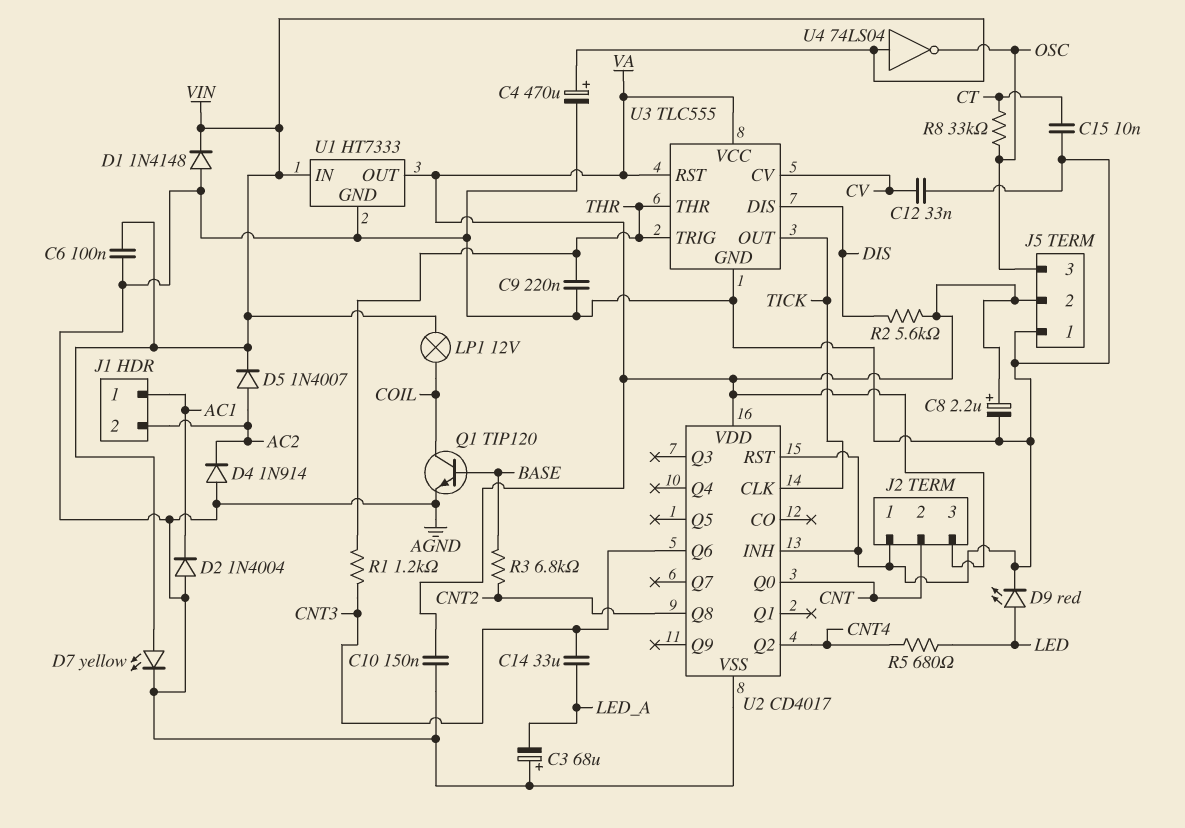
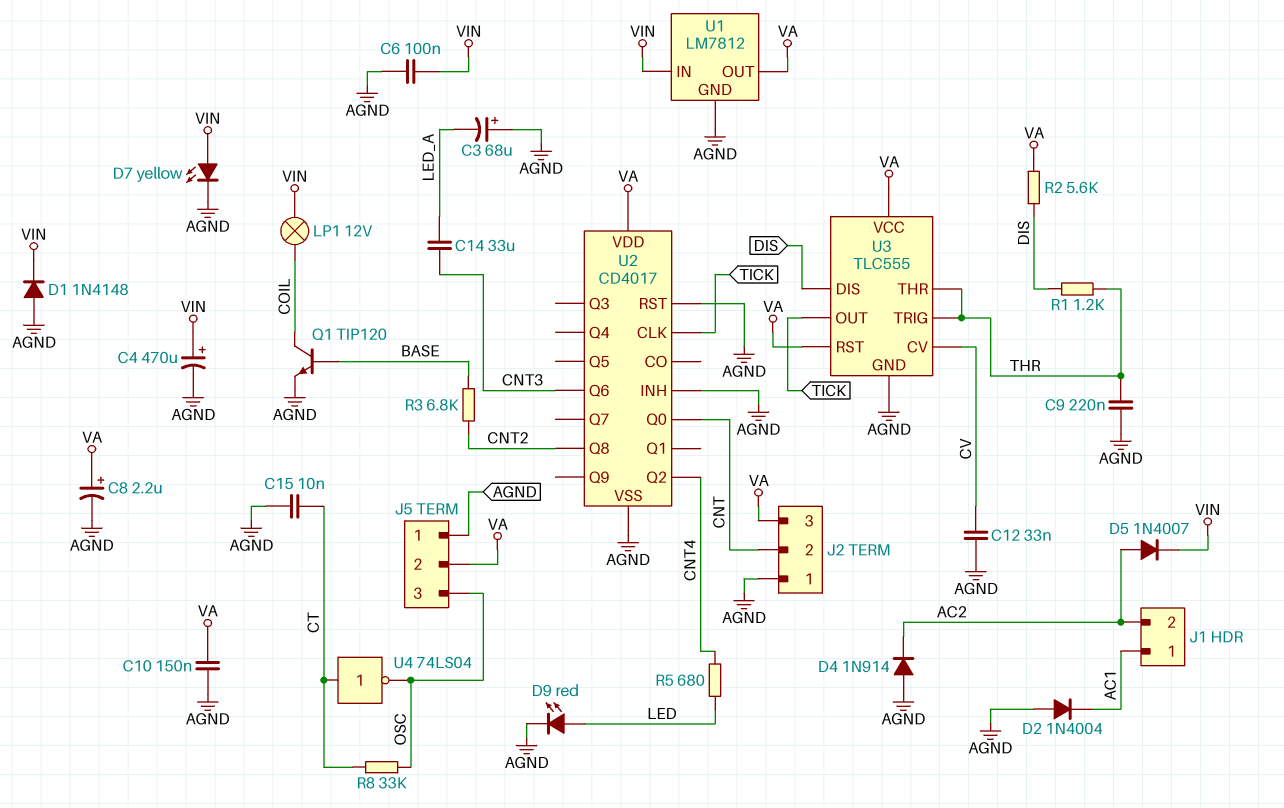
R1: 1.2k (CNT3, THR) -> 1.2k (DIS, THR)
U1: HT7333 -> LM7812
U4: NOT 74LS04 (in VIN, out OSC) -> NOT 74LS04 (in CT, out OSC)

